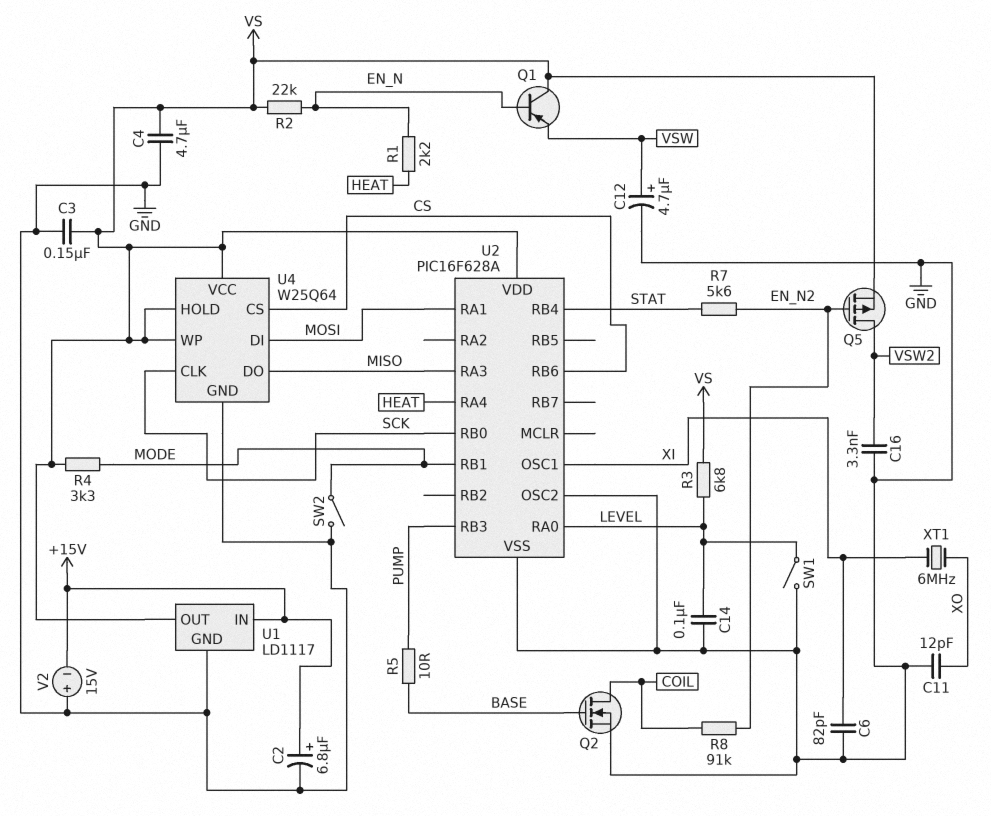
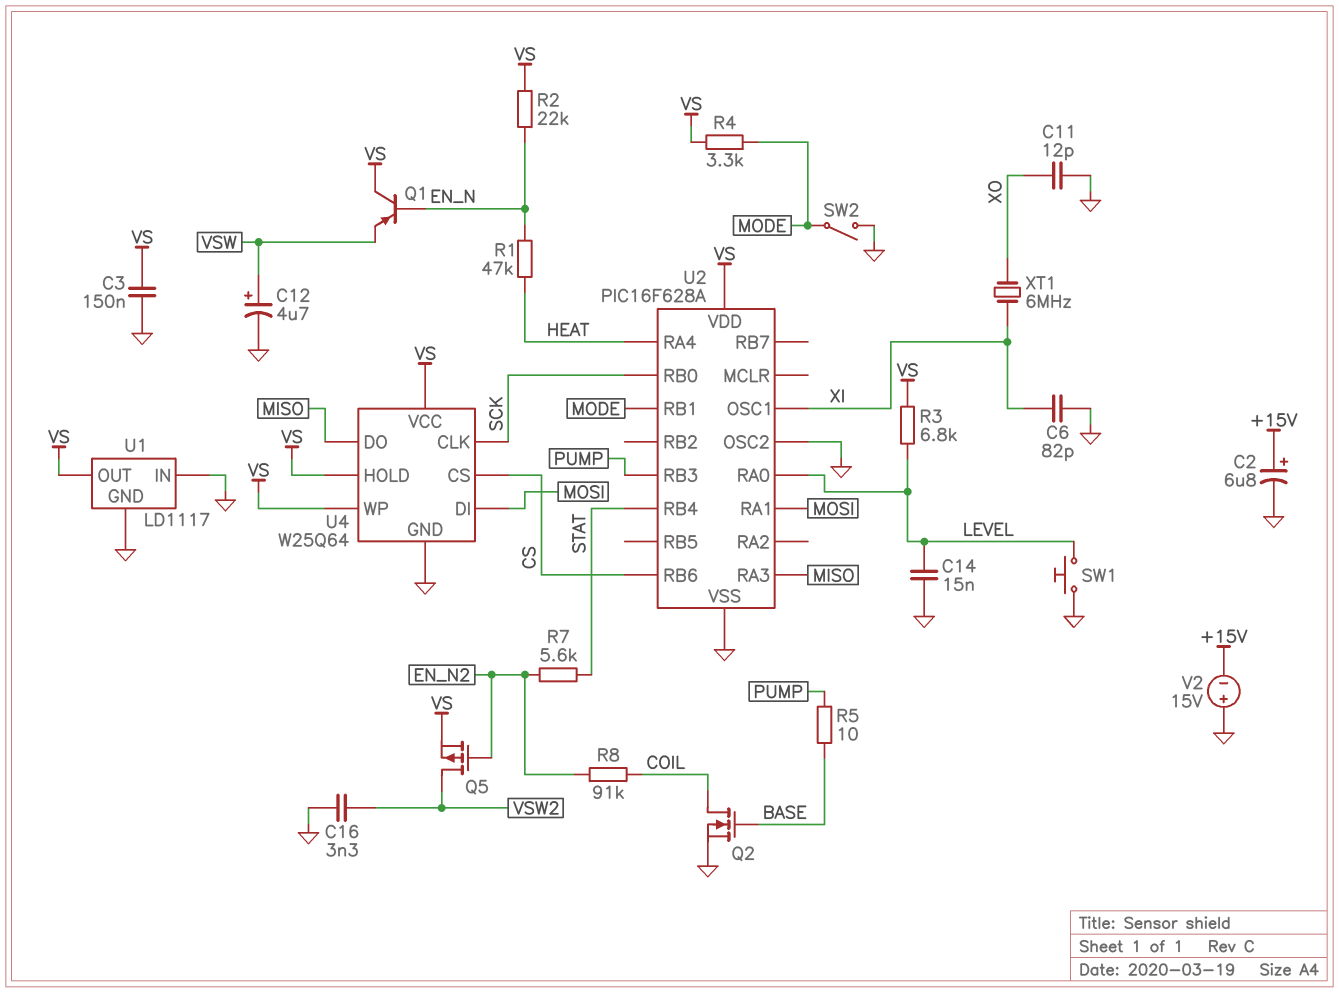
C4: 4.7uF (GND, VS) -> none
C14: 100nF (GND, LEVEL) -> 15nF (GND, LEVEL)
R1: 2.2k (EN_N, HEAT) -> 47k (EN_N, HEAT)
SW1: switch (GND, LEVEL) -> button (GND, LEVEL)
U1 pin IN: +15V -> GND

